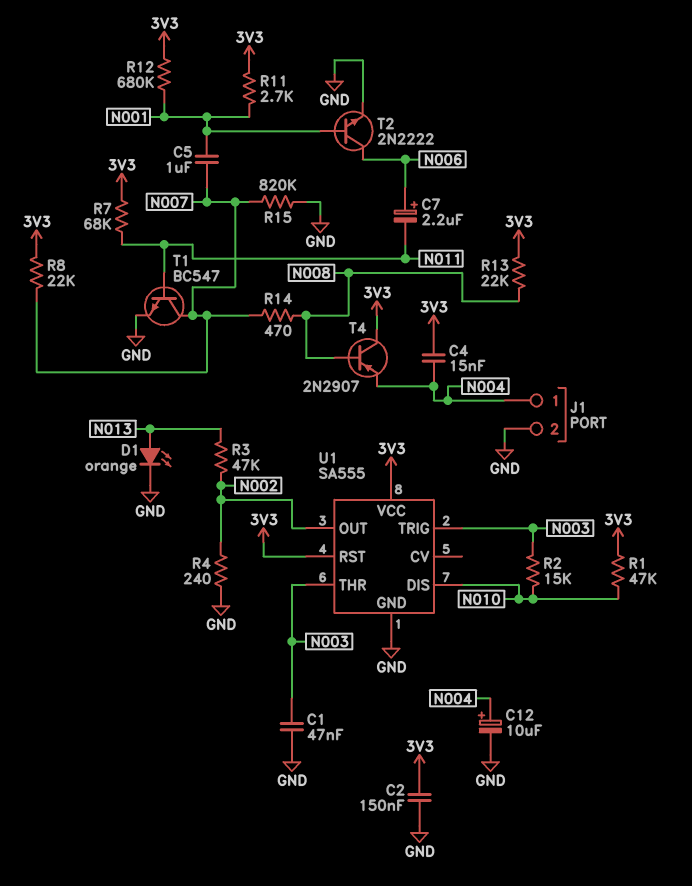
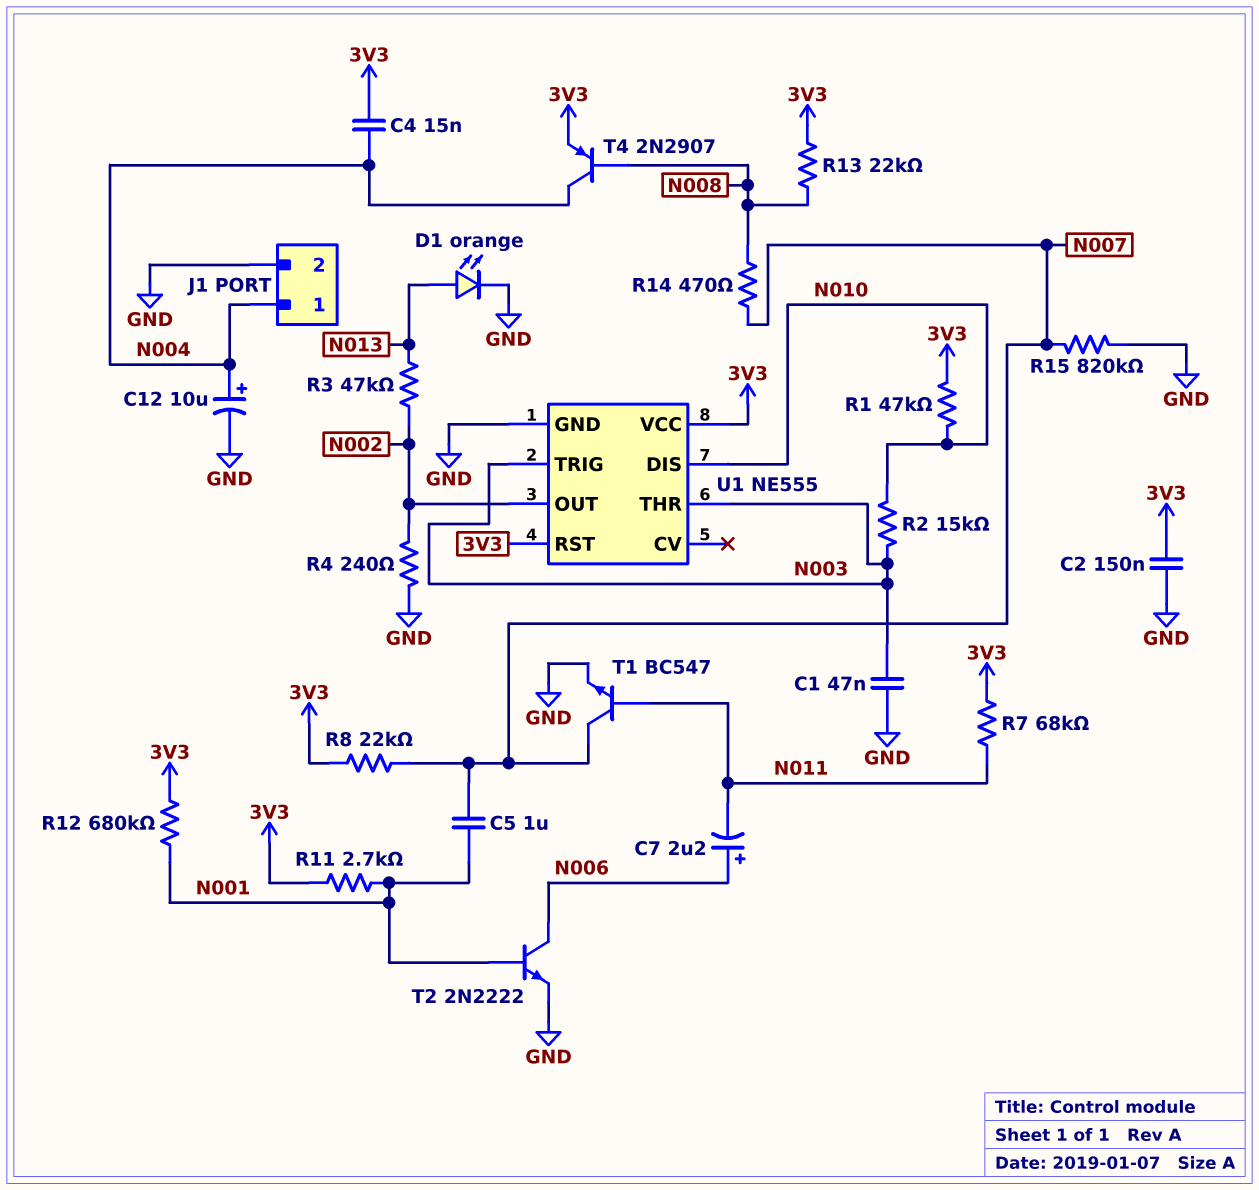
T4: PNP 2N2907 (B N008, C 3V3, E N004) -> PNP 2N2907 (B N008, C N004, E 3V3)
U1: SA555 -> NE555

